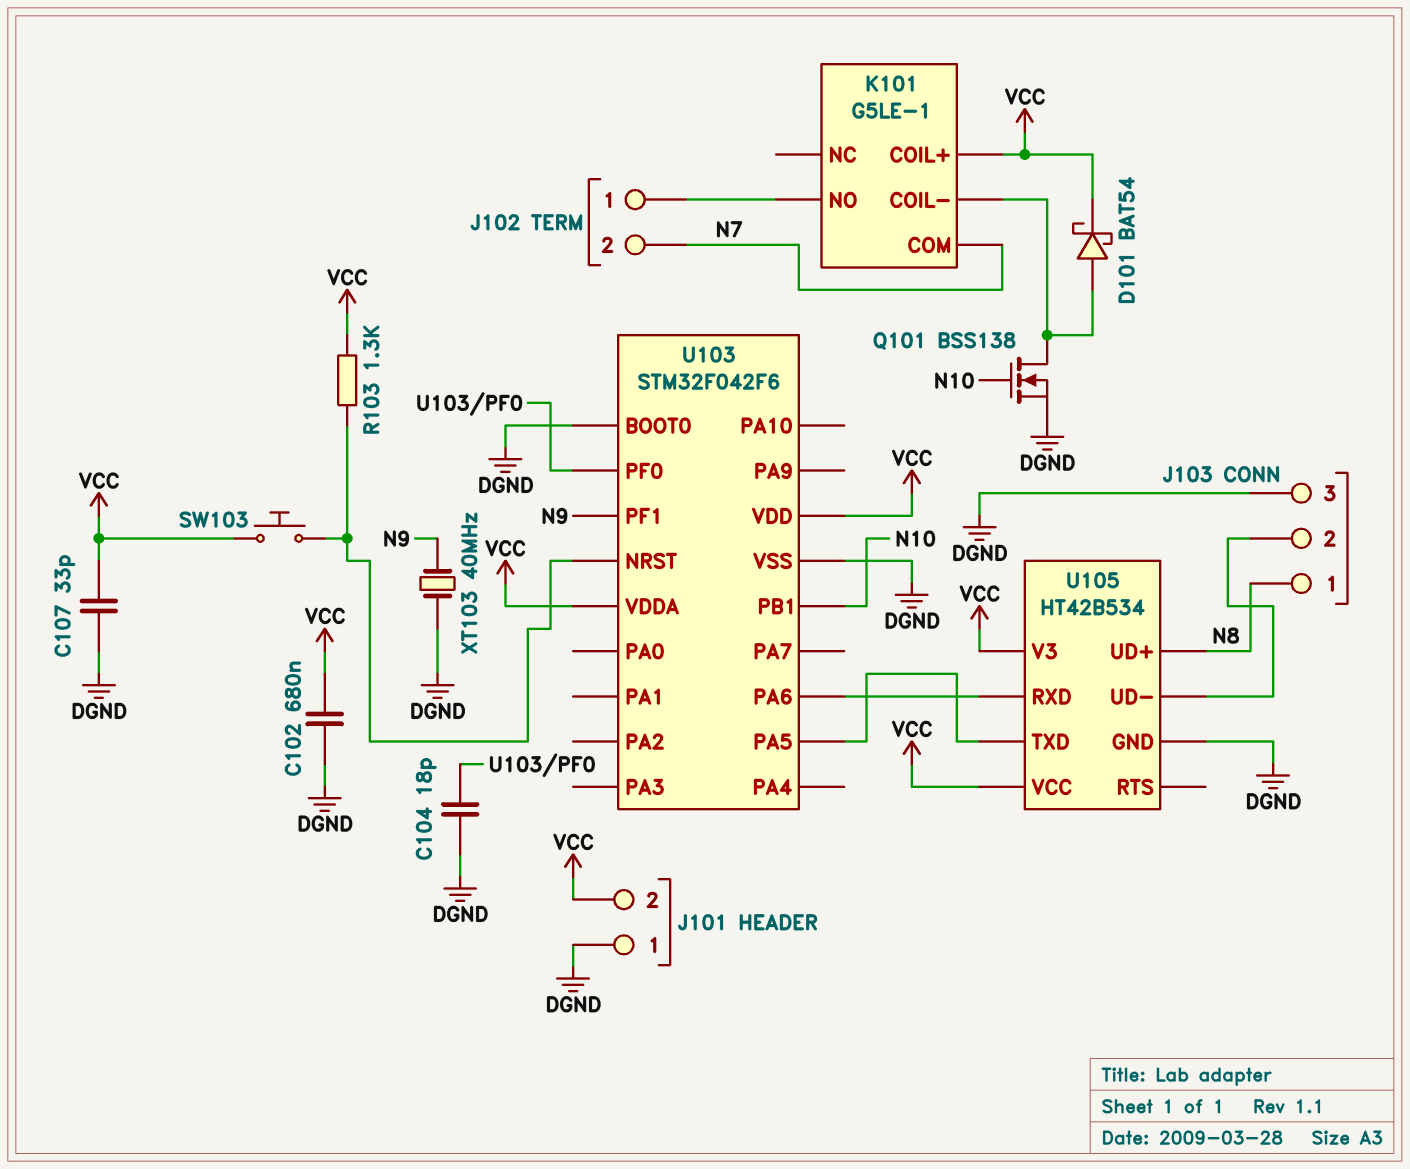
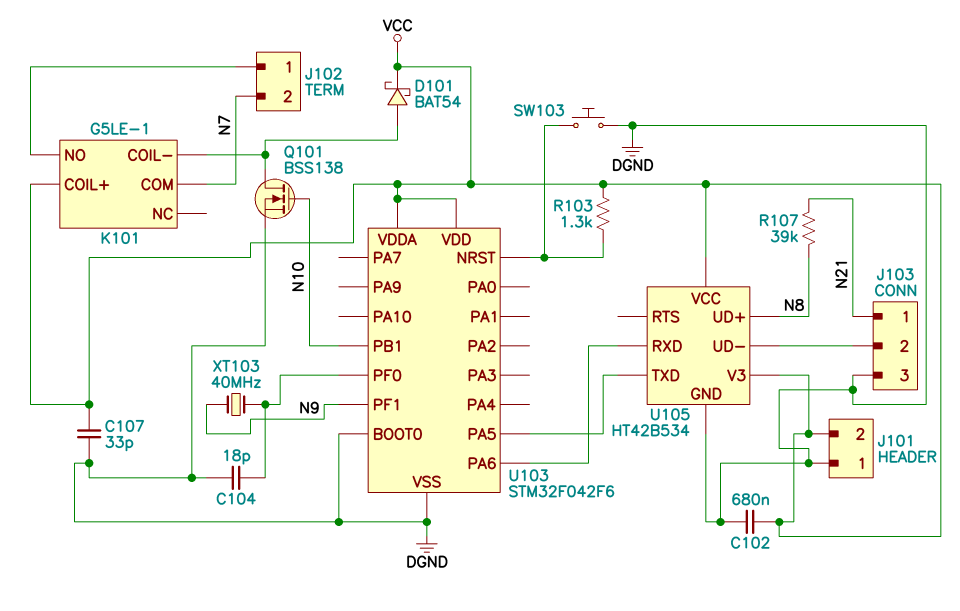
J103 pin 1: N8 -> N21
R107: none -> 39k (N8, N21)
SW103: button (U103/NRST, VCC) -> button (DGND, U103/NRST)
XT103: 40MHz (DGND, N9) -> 40MHz (N9, U103/PF0)

